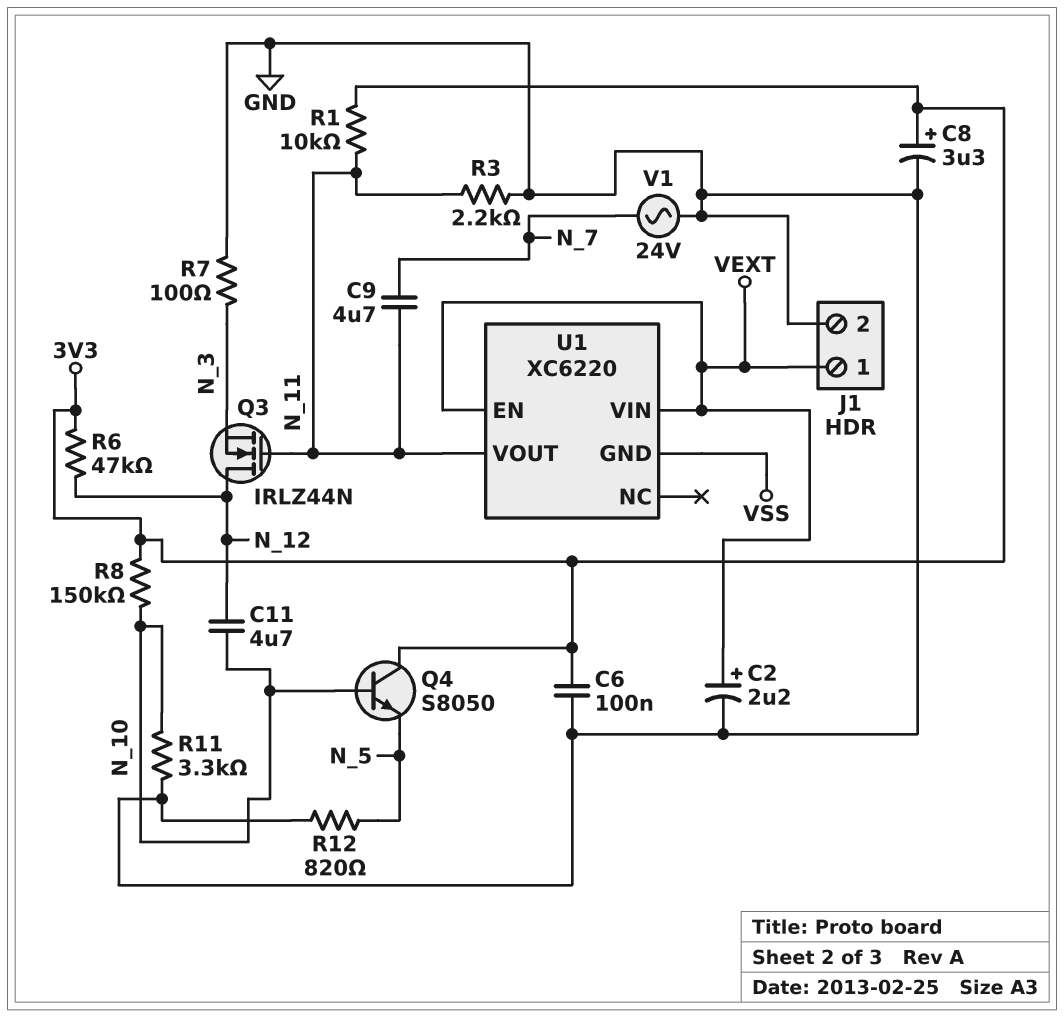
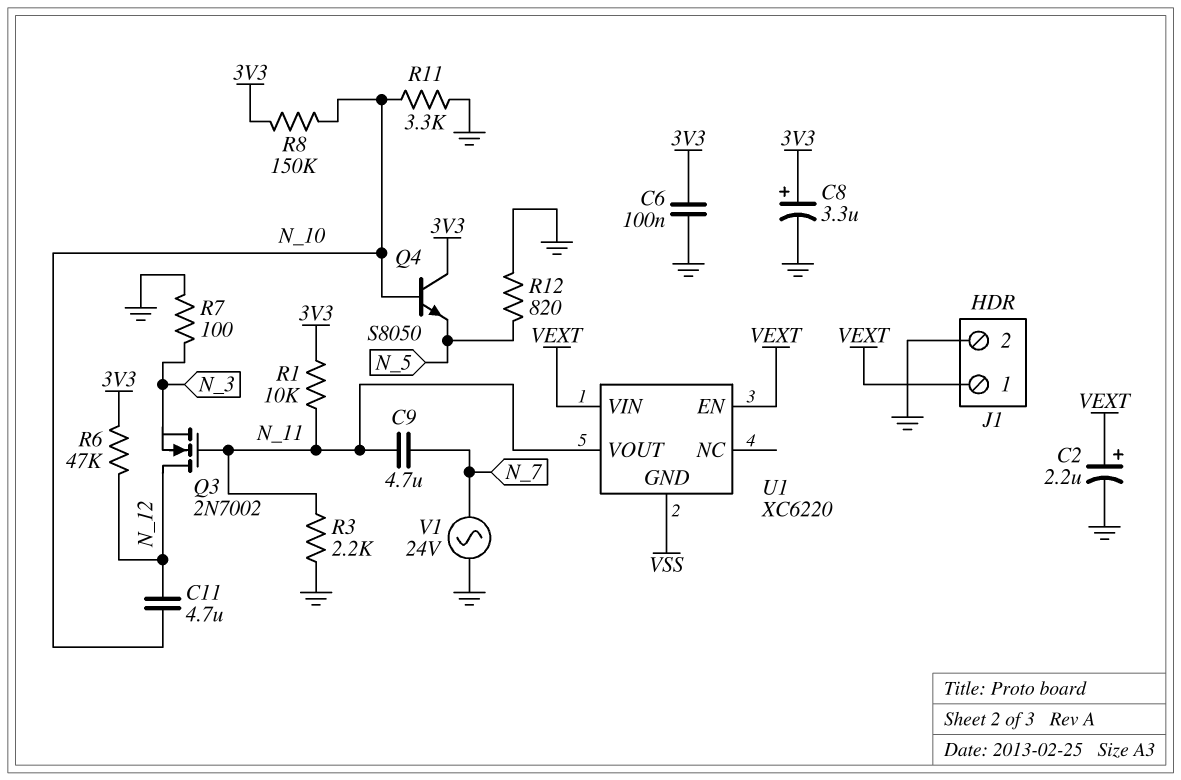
Q3: NMOS IRLZ44N (G N_11, D N_12, S N_3) -> NMOS 2N7002 (G N_11, D N_12, S N_3)

